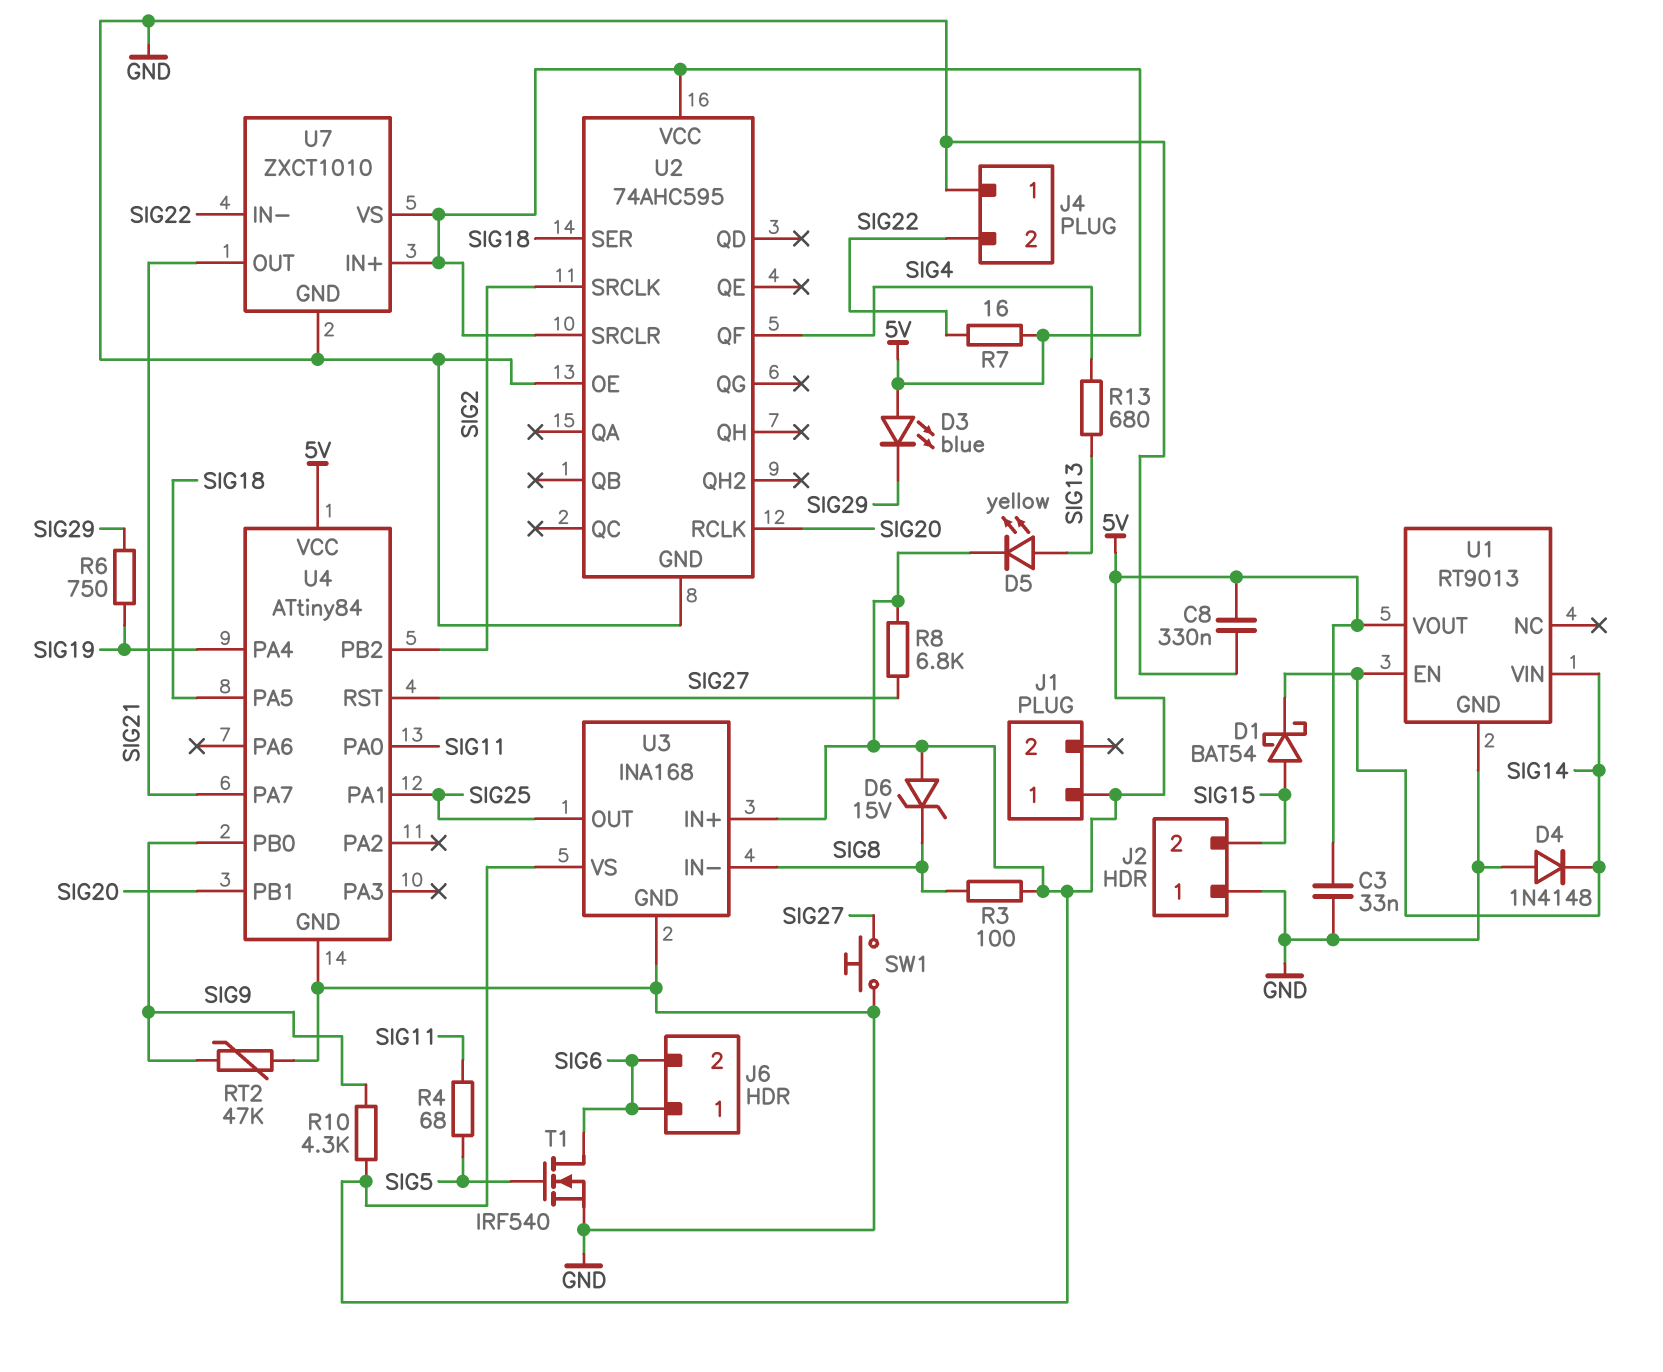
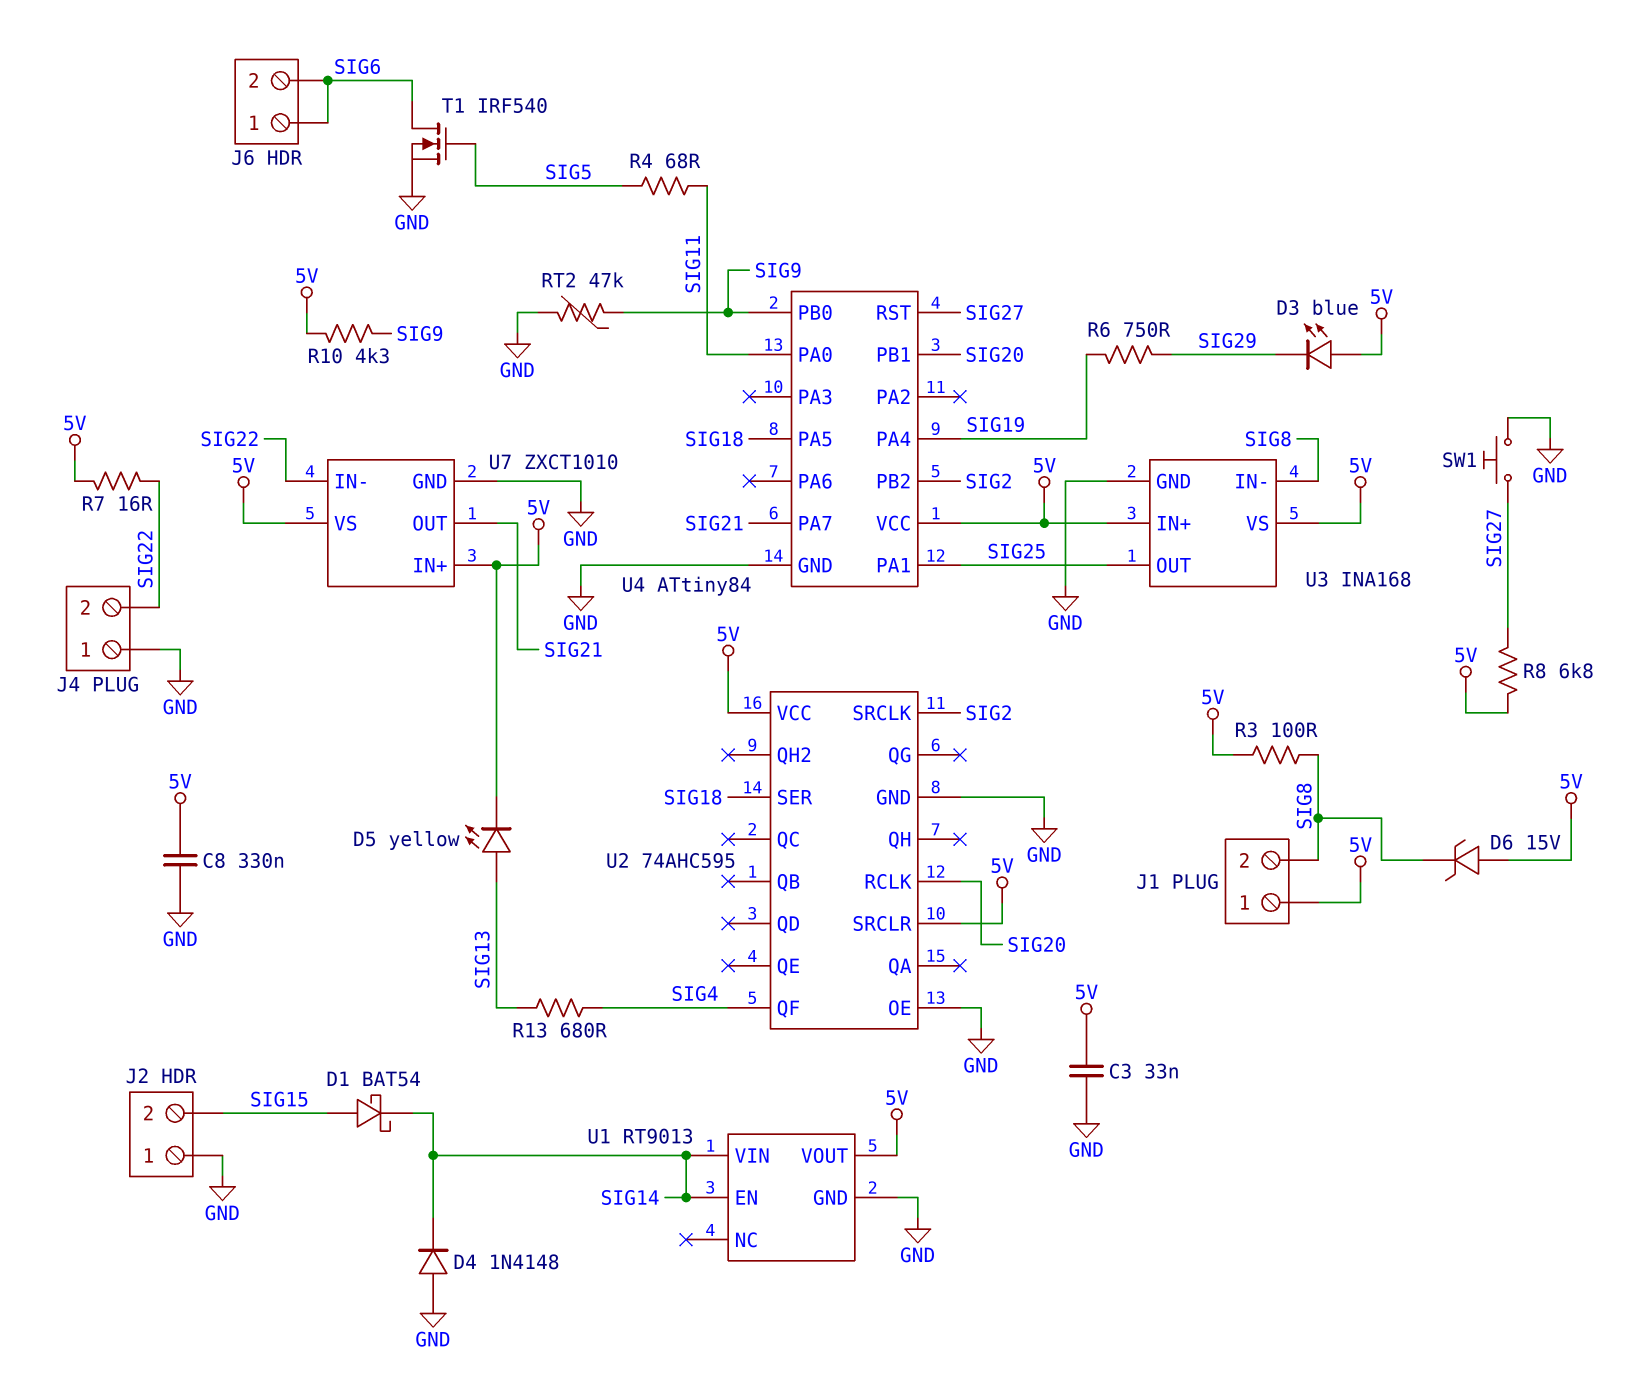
J1 pin 2: none -> SIG8

